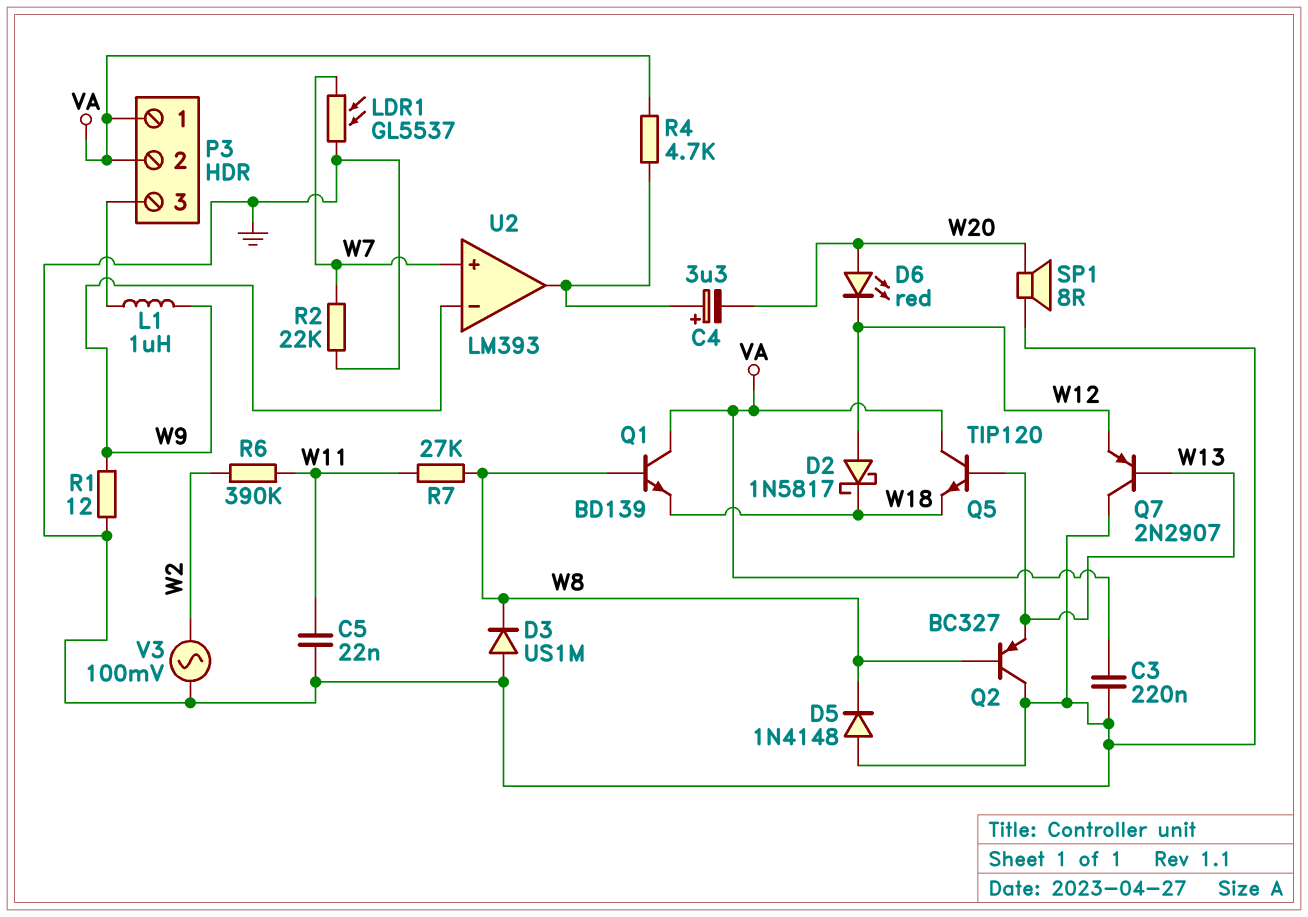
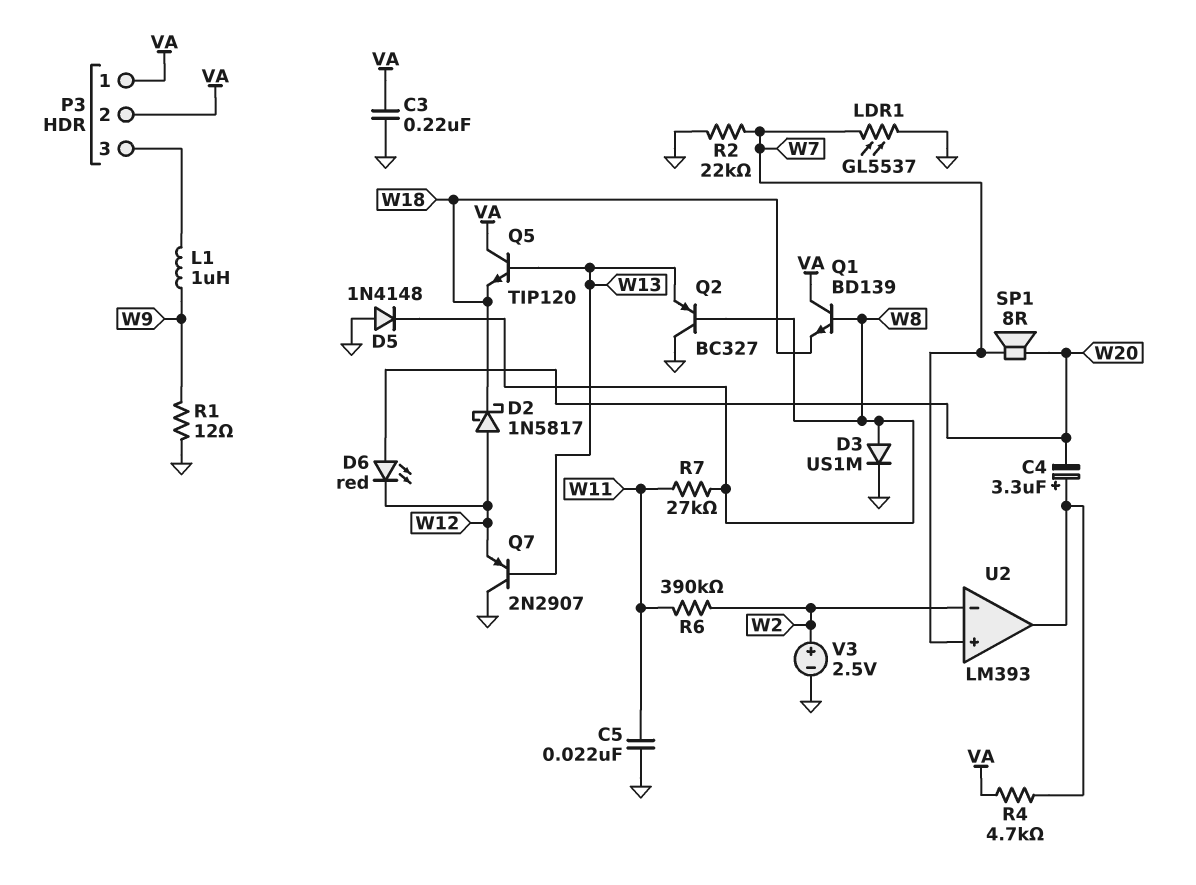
D3: diode US1M (A GND, K W8) -> diode US1M (A W8, K GND)
SP1: speaker 8R (GND, W20) -> speaker 8R (W7, W20)
U2 pin in-: W9 -> W2
V3: AC 100mV (GND, W2) -> 2.5V (plus W2, minus GND)

